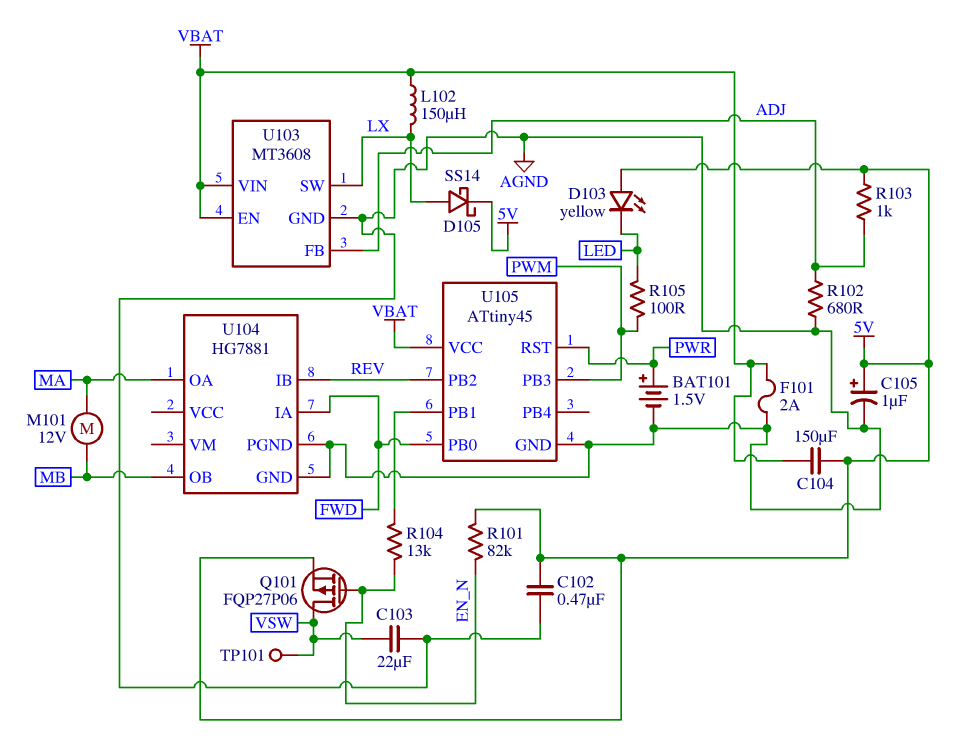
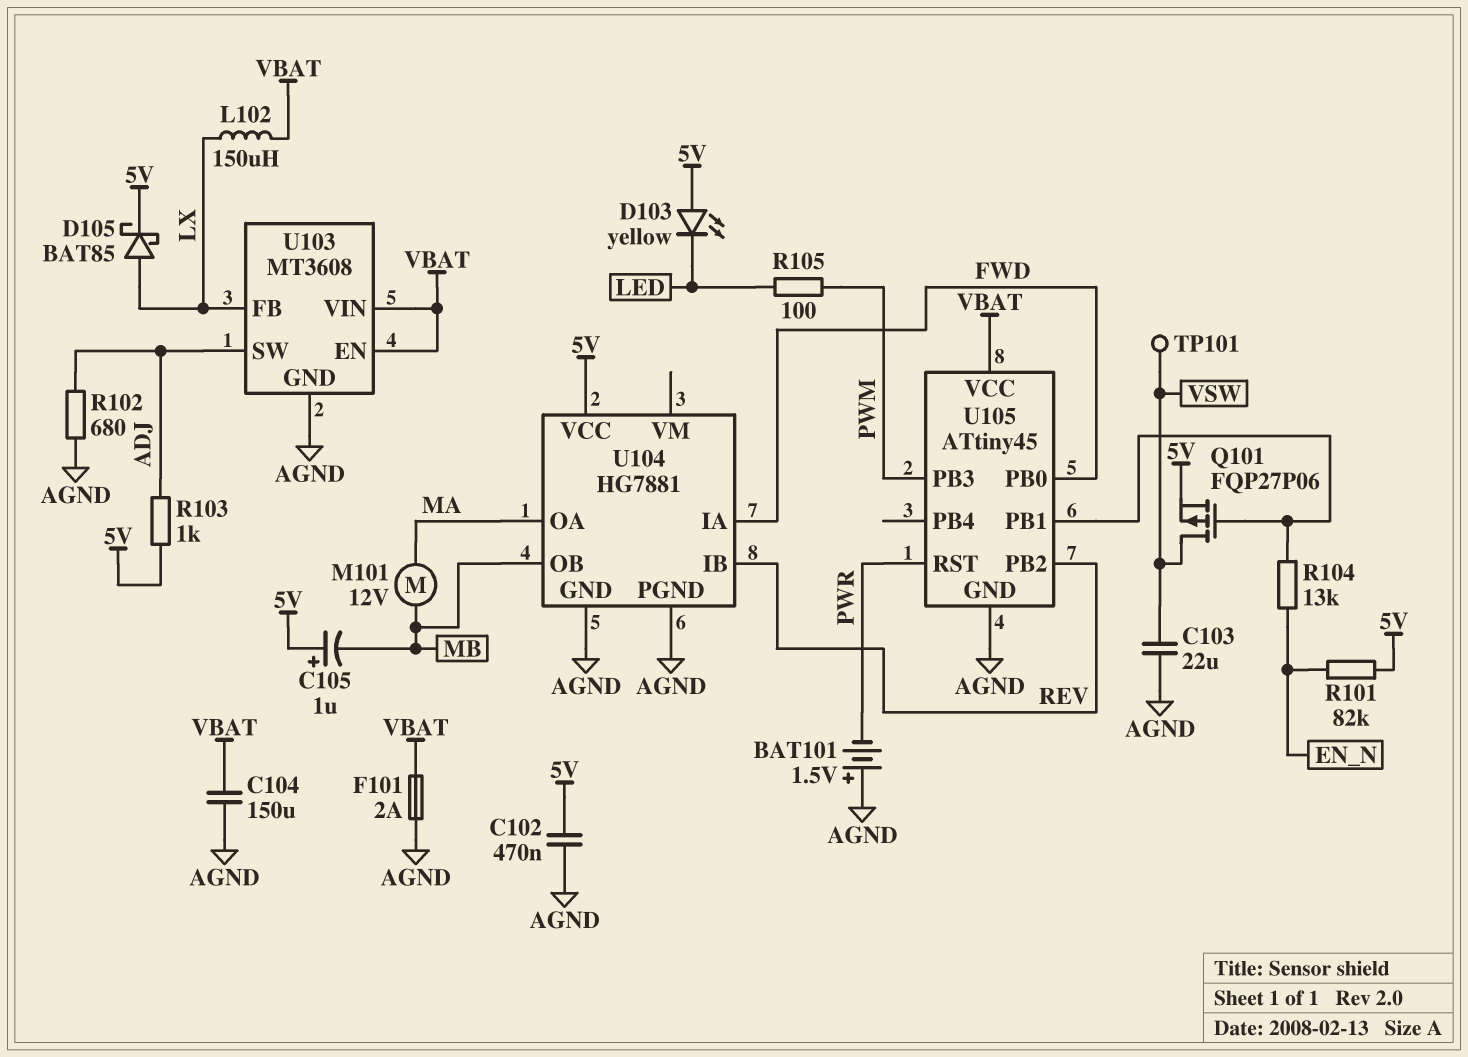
BAT101: 1.5V (plus PWR, minus AGND) -> 1.5V (plus AGND, minus PWR)
C104: 150uF (5V, VBAT) -> 150uF (AGND, VBAT)
C105: 1uF (plus 5V, minus AGND) -> 1uF (plus 5V, minus MB)
D105: schottky SS14 (A LX, K 5V) -> schottky BAT85 (A LX, K 5V)
Q101: PMOS FQP27P06 (G EN_N, D VSW, S 5V) -> PMOS FQP27P06 (G U105/PB1, D VSW, S 5V)
U103 pin FB: ADJ -> LX
U103 pin SW: LX -> ADJ
U104 pin VCC: none -> 5V

